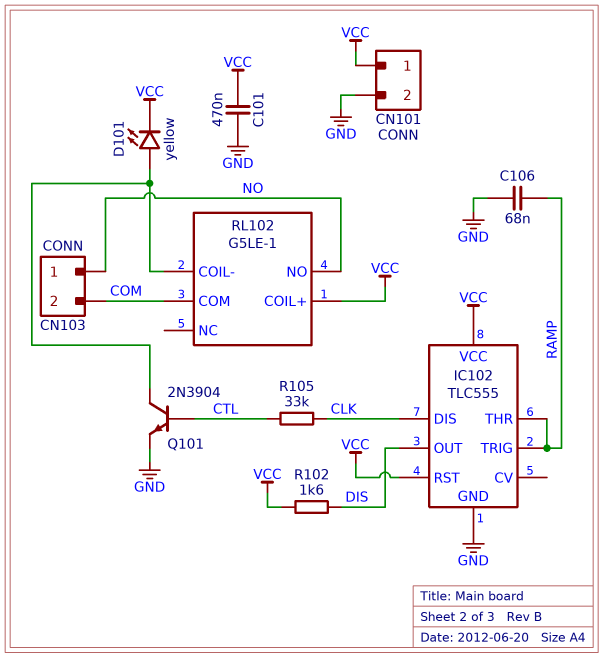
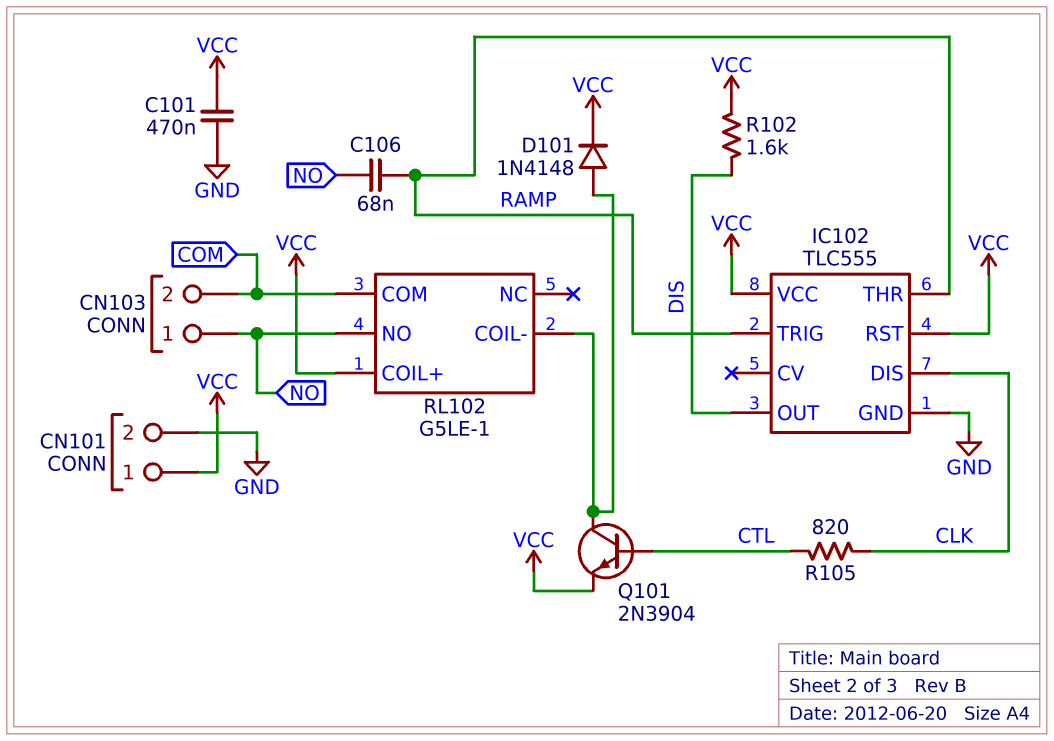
C106: 68nF (GND, RAMP) -> 68nF (NO, RAMP)
D101: LED yellow (A RL102/COIL-, K VCC) -> diode 1N4148 (A RL102/COIL-, K VCC)
Q101: NPN 2N3904 (B CTL, C RL102/COIL-, E GND) -> NPN 2N3904 (B CTL, C RL102/COIL-, E VCC)
R105: 33k (CLK, CTL) -> 820 (CLK, CTL)

